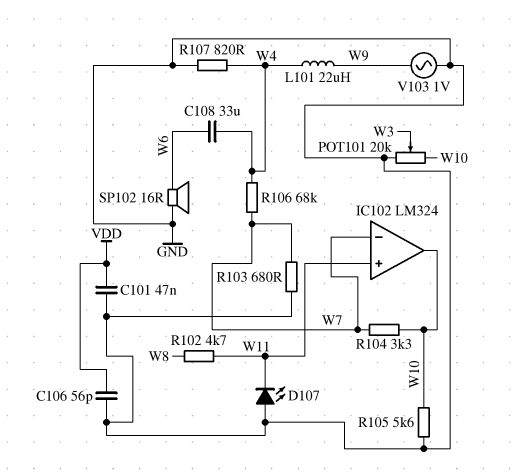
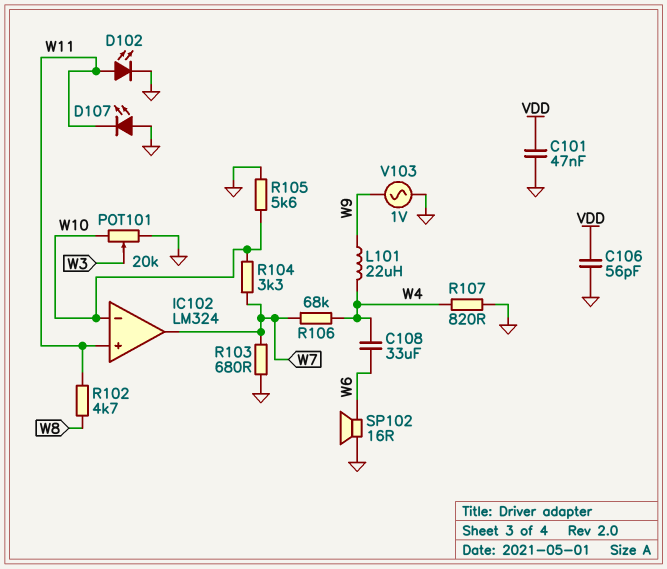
D102: none -> LED (A W11, K GND)
IC102 pin in-: W7 -> W10
IC102 pin out: W10 -> W7

